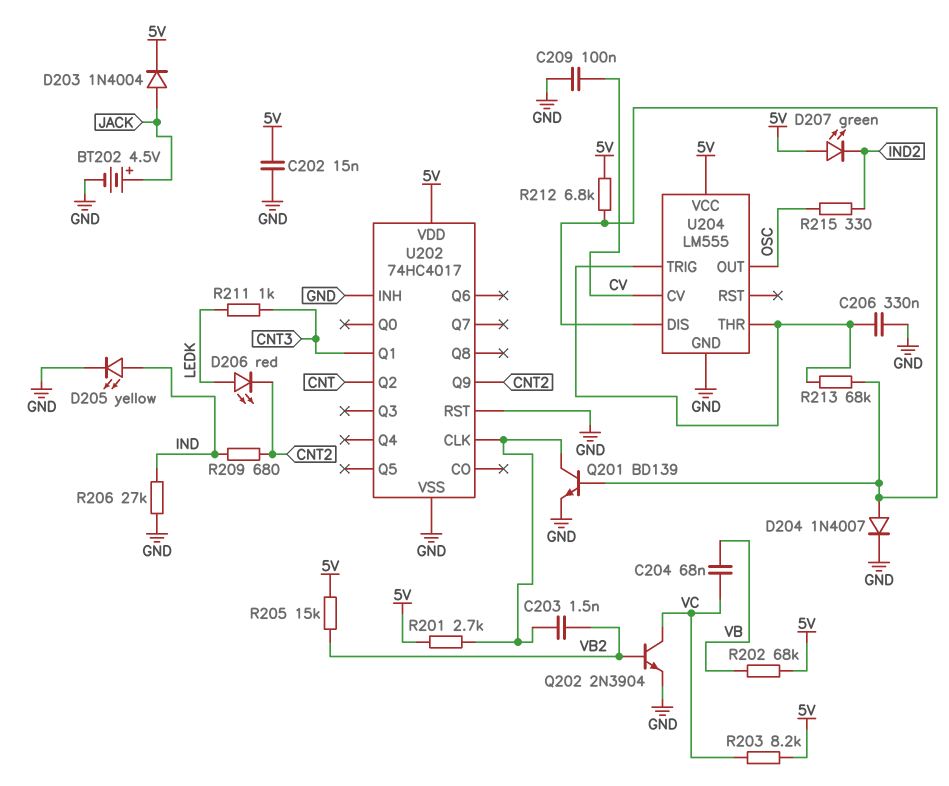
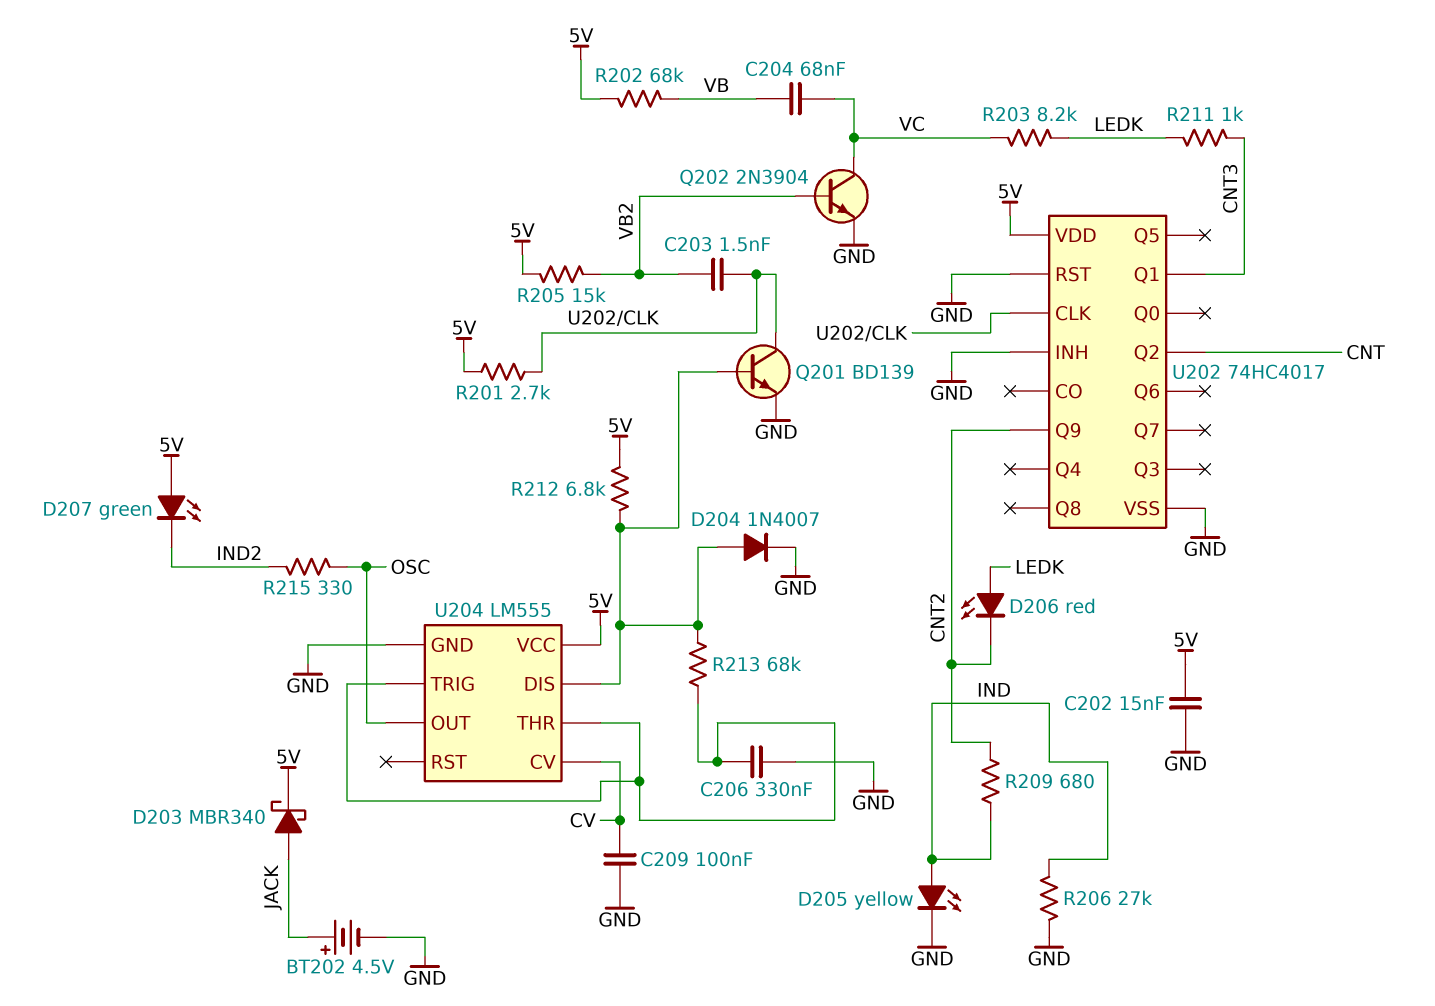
D203: diode 1N4004 (A JACK, K 5V) -> schottky MBR340 (A JACK, K 5V)
R203: 8.2k (5V, VC) -> 8.2k (LEDK, VC)

